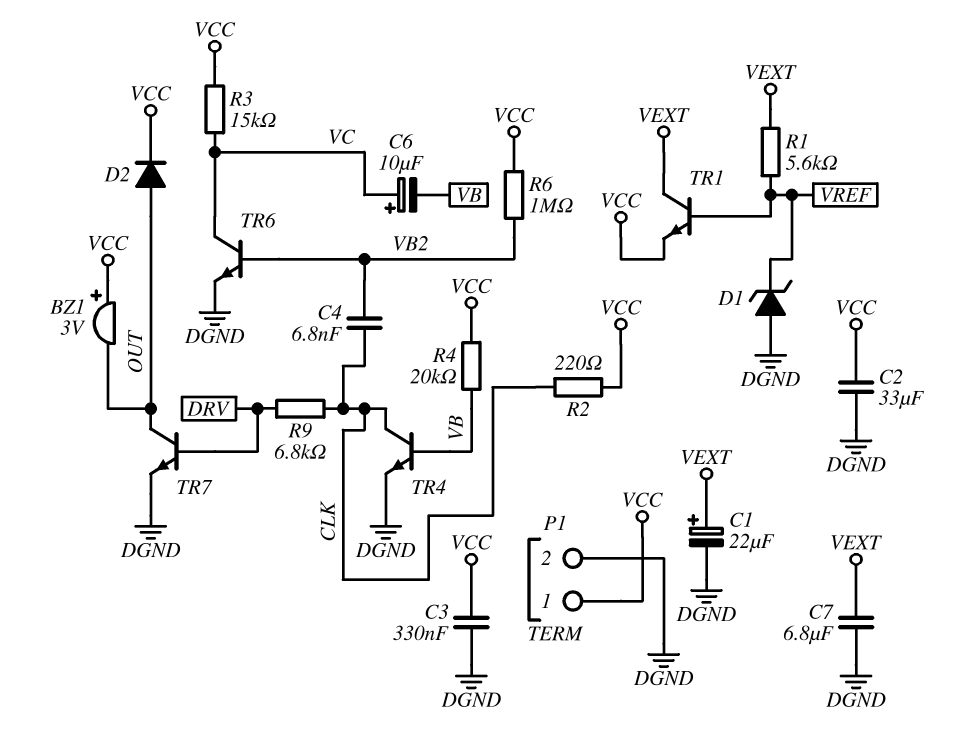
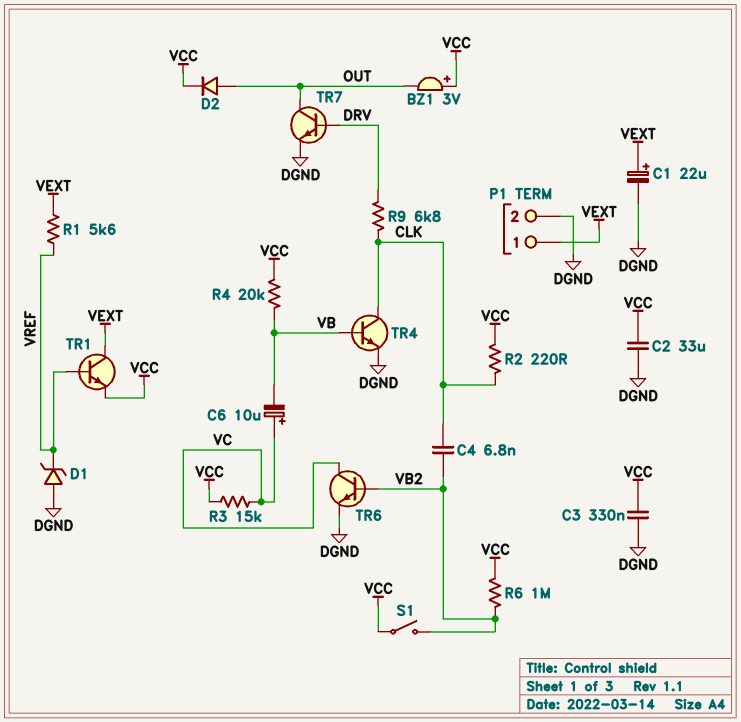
C7: 6.8uF (DGND, VEXT) -> none
P1 pin 1: VCC -> VEXT
S1: none -> switch (VB2, VCC)

